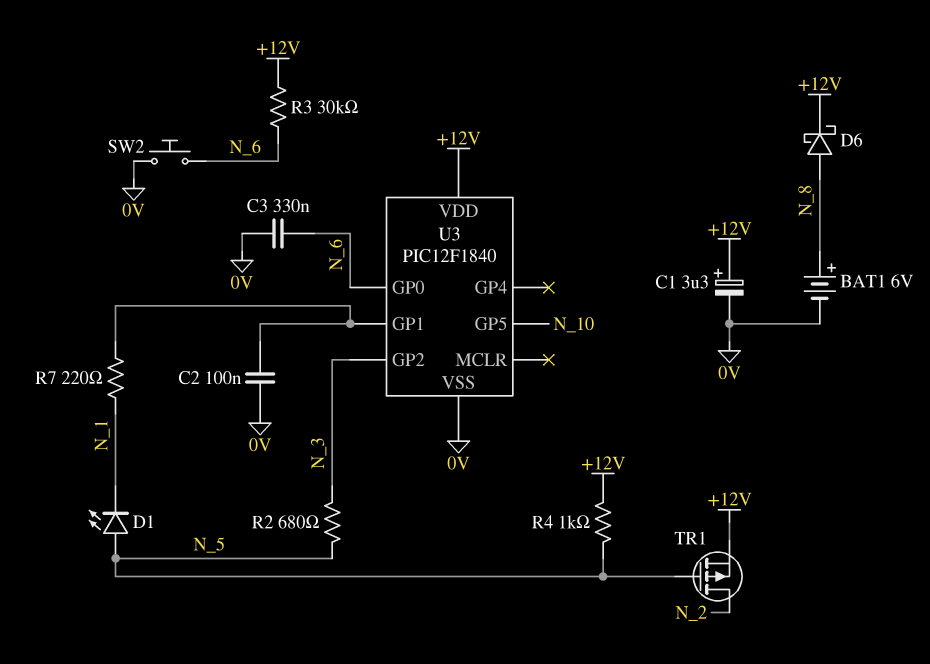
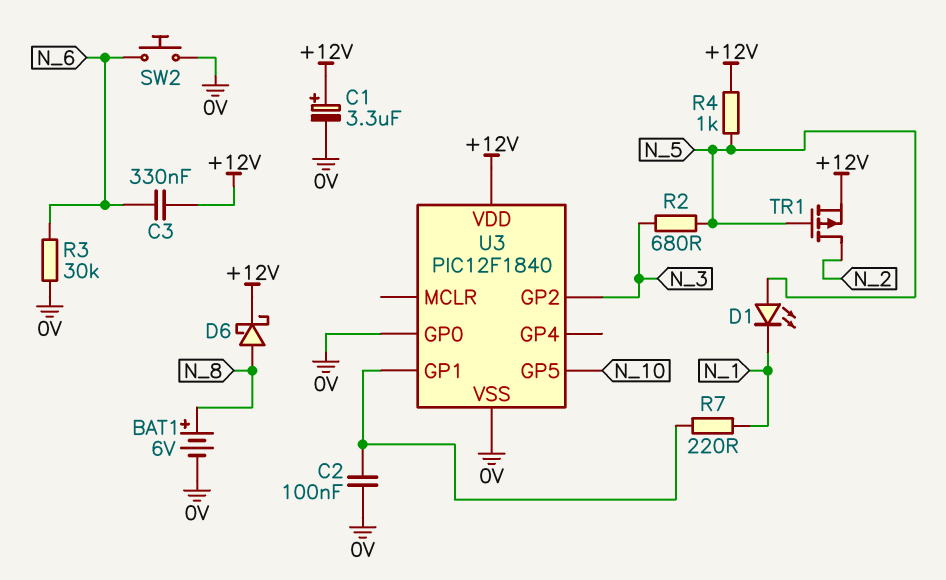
C3: 330nF (0V, N_6) -> 330nF (+12V, N_6)
R3: 30k (+12V, N_6) -> 30k (0V, N_6)
U3 pin GP0: N_6 -> 0V

